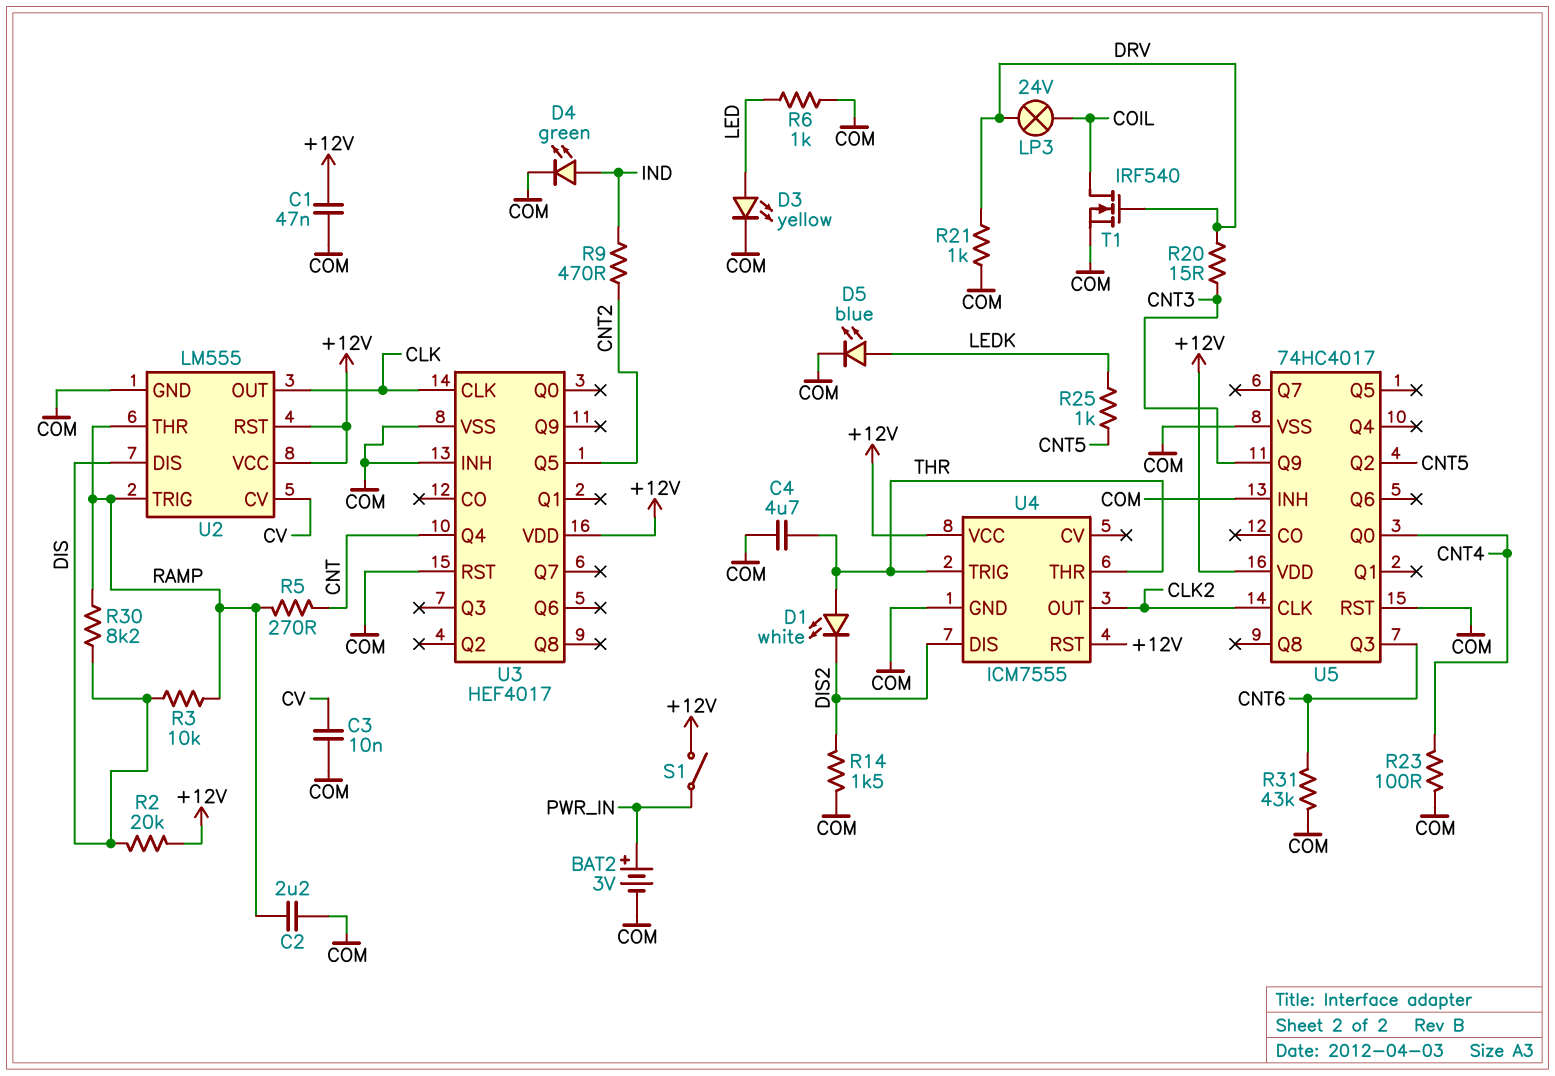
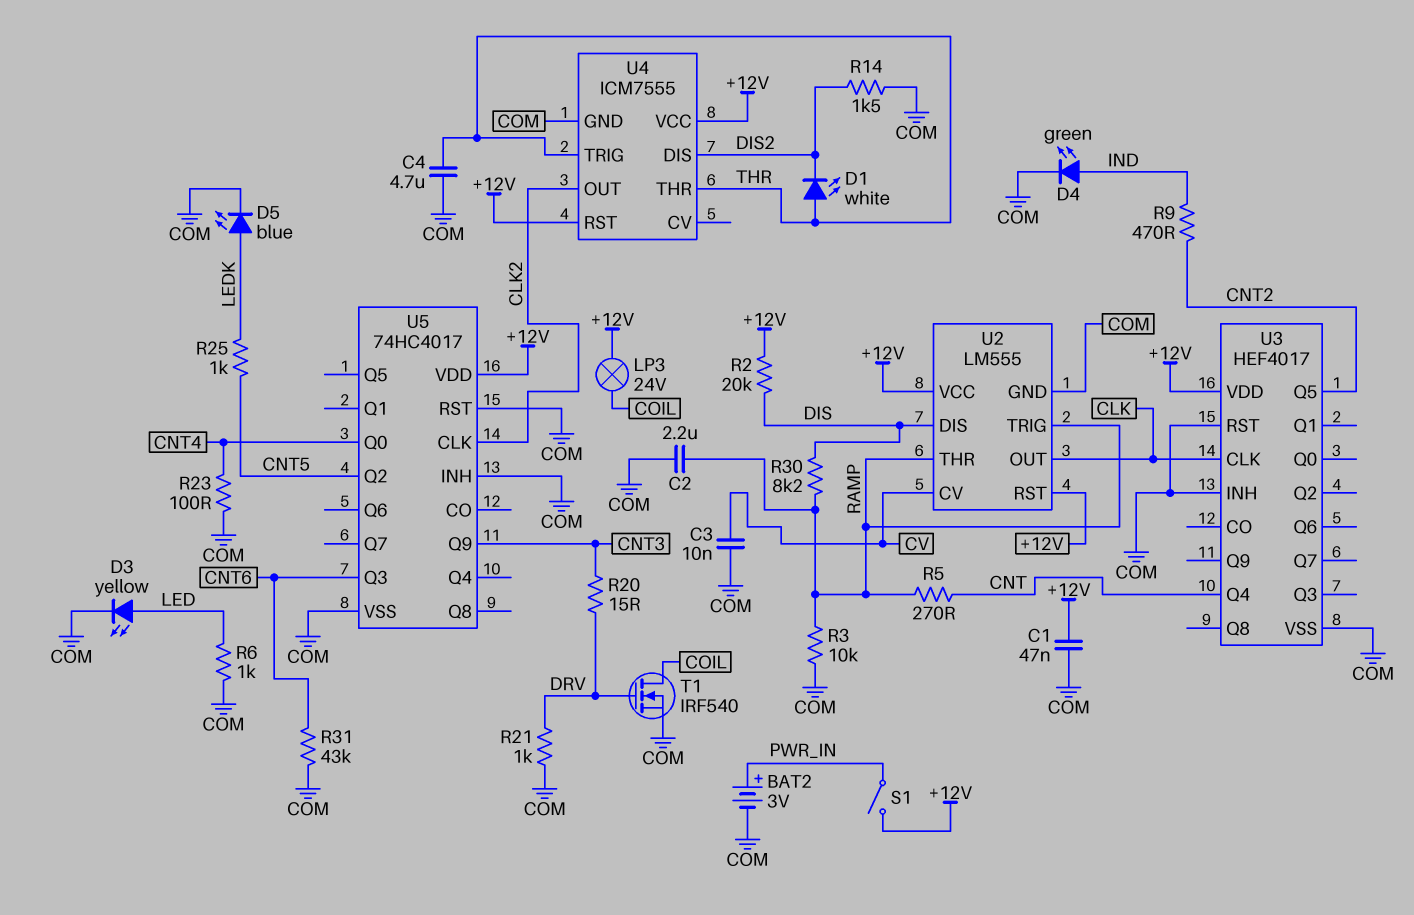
LP3: lamp 24V (COIL, DRV) -> lamp 24V (+12V, COIL)
R3: 10k (DIS, RAMP) -> 10k (COM, RAMP)

